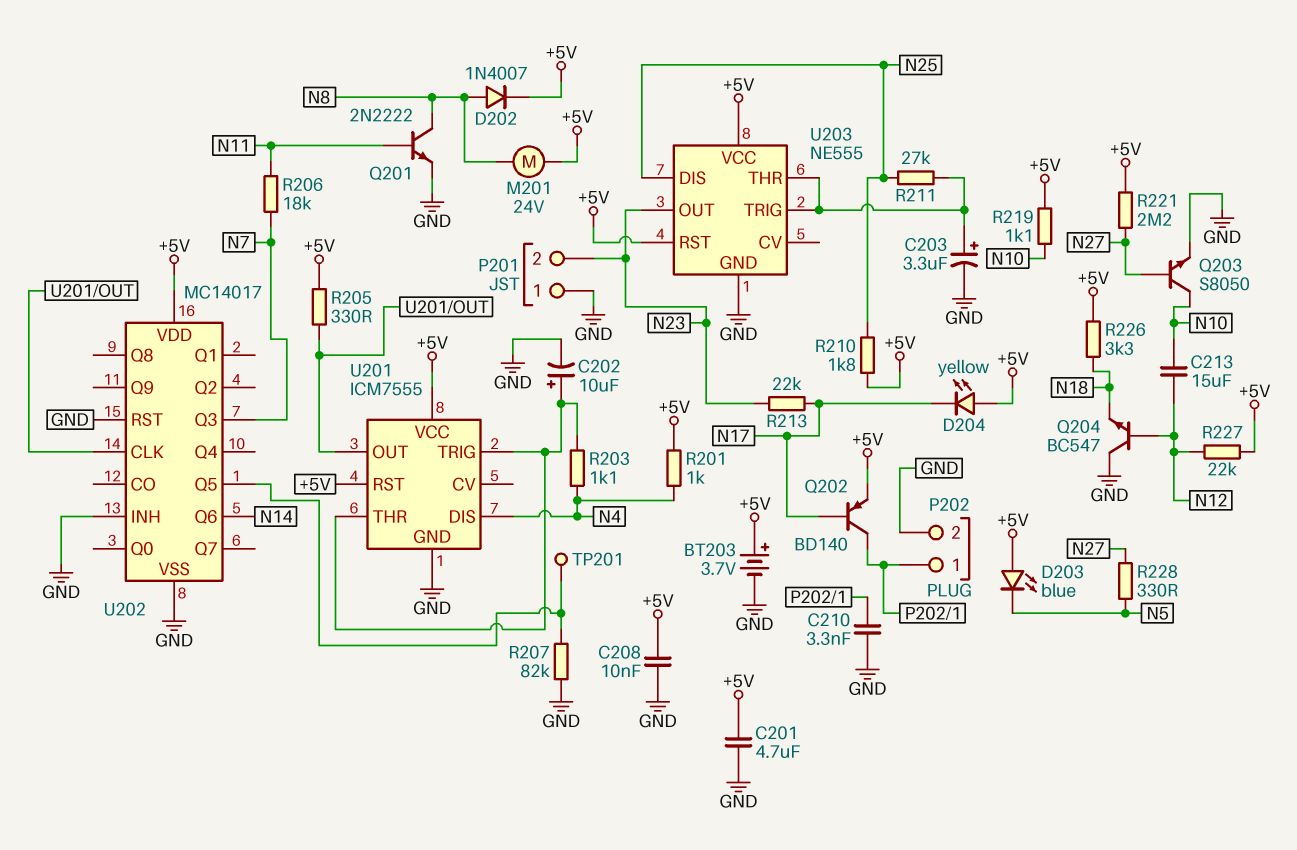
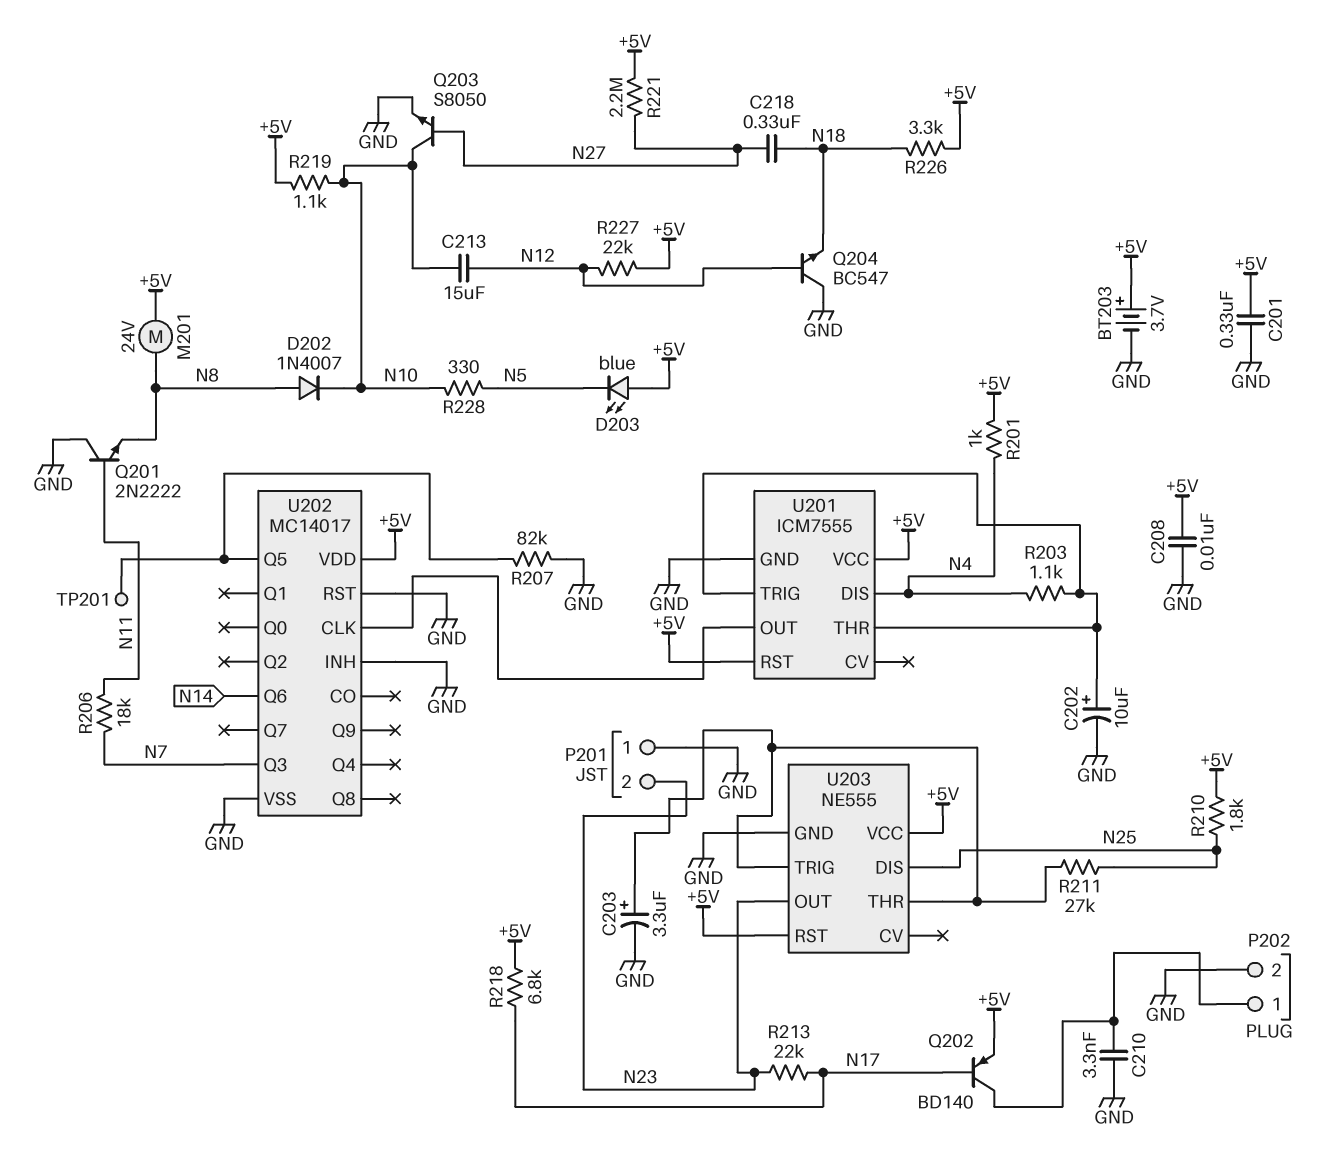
C201: 4.7uF (+5V, GND) -> 330nF (+5V, GND)
C218: none -> 330nF (N18, N27)
D202: diode 1N4007 (A N8, K +5V) -> diode 1N4007 (A N8, K N10)
D204: LED yellow (A +5V, K N17) -> none
Q201: NPN 2N2222 (B N11, C N8, E GND) -> NPN 2N2222 (B N11, C GND, E N8)
R205: 330 (+5V, U201/OUT) -> none
R218: none -> 6.8k (+5V, N17)
R228: 330 (N5, N27) -> 330 (N5, N10)

